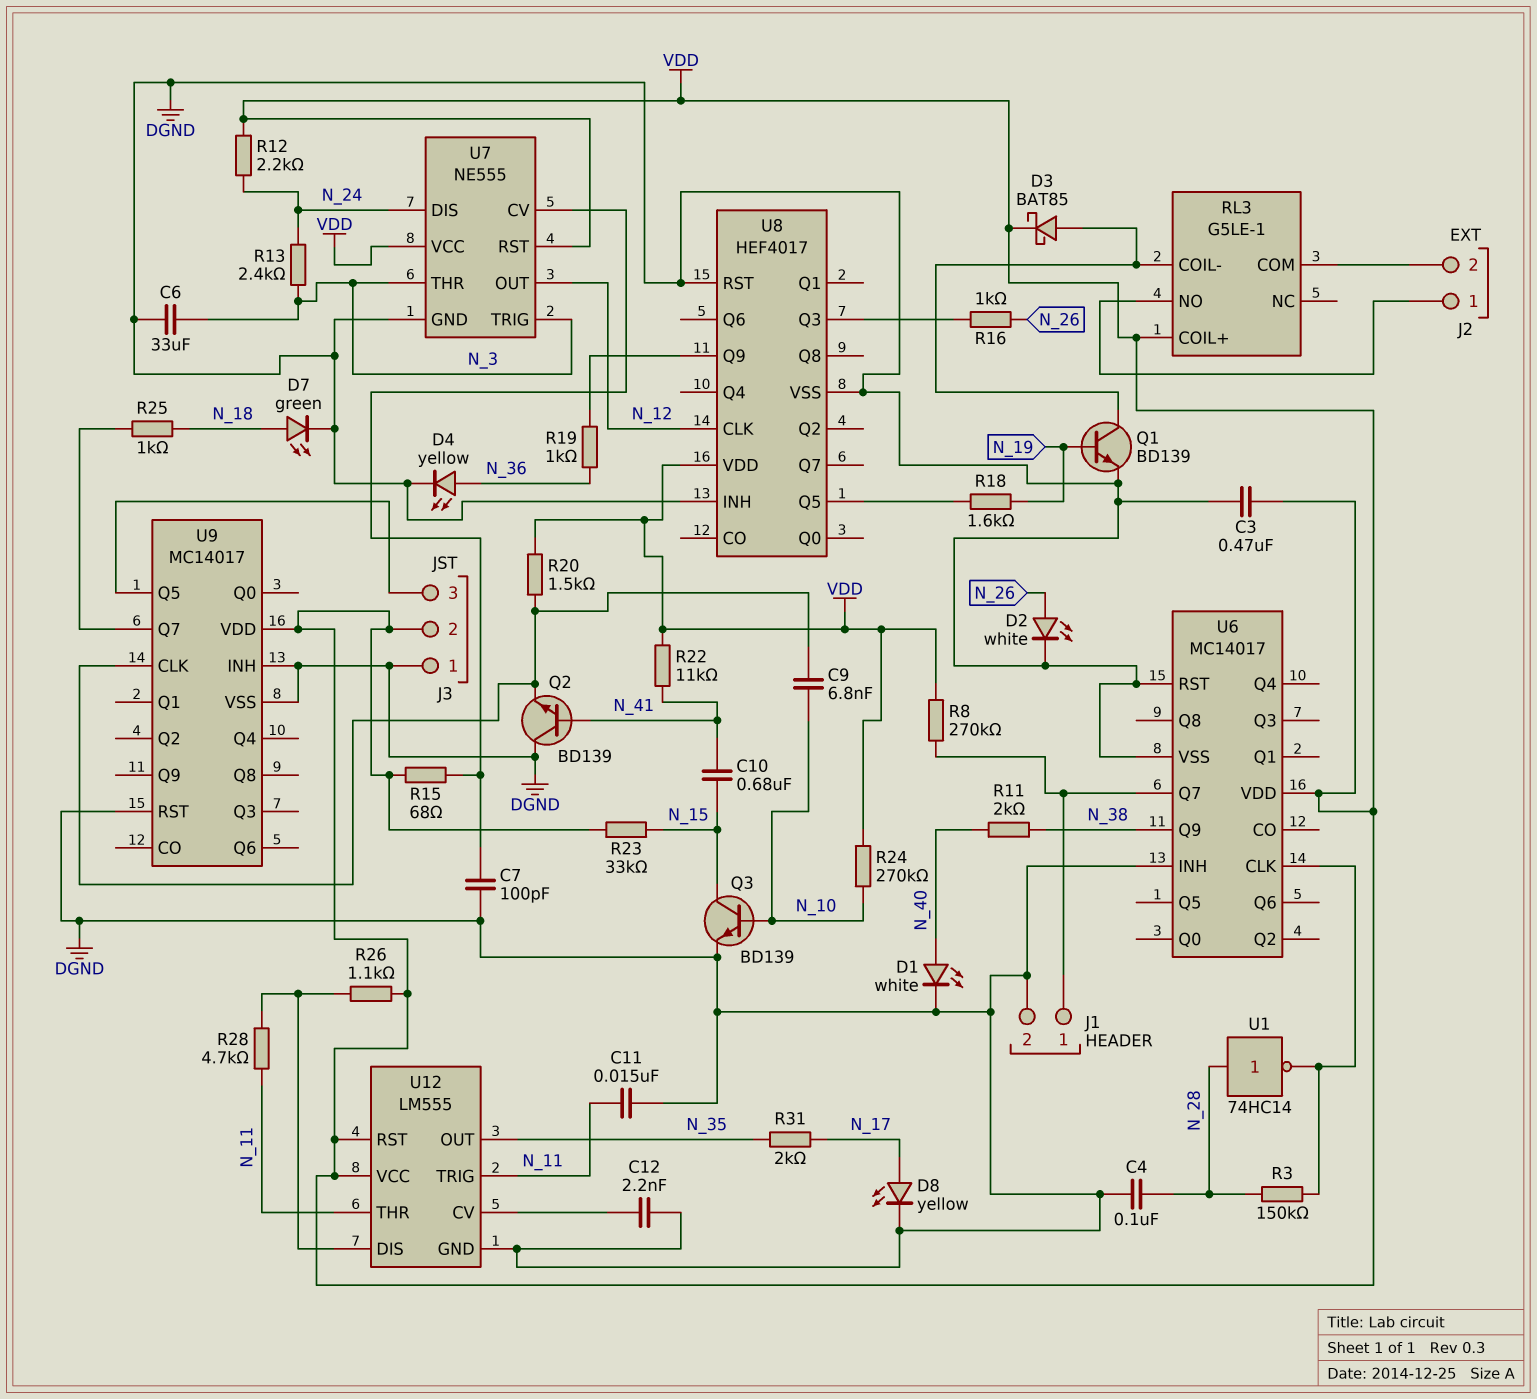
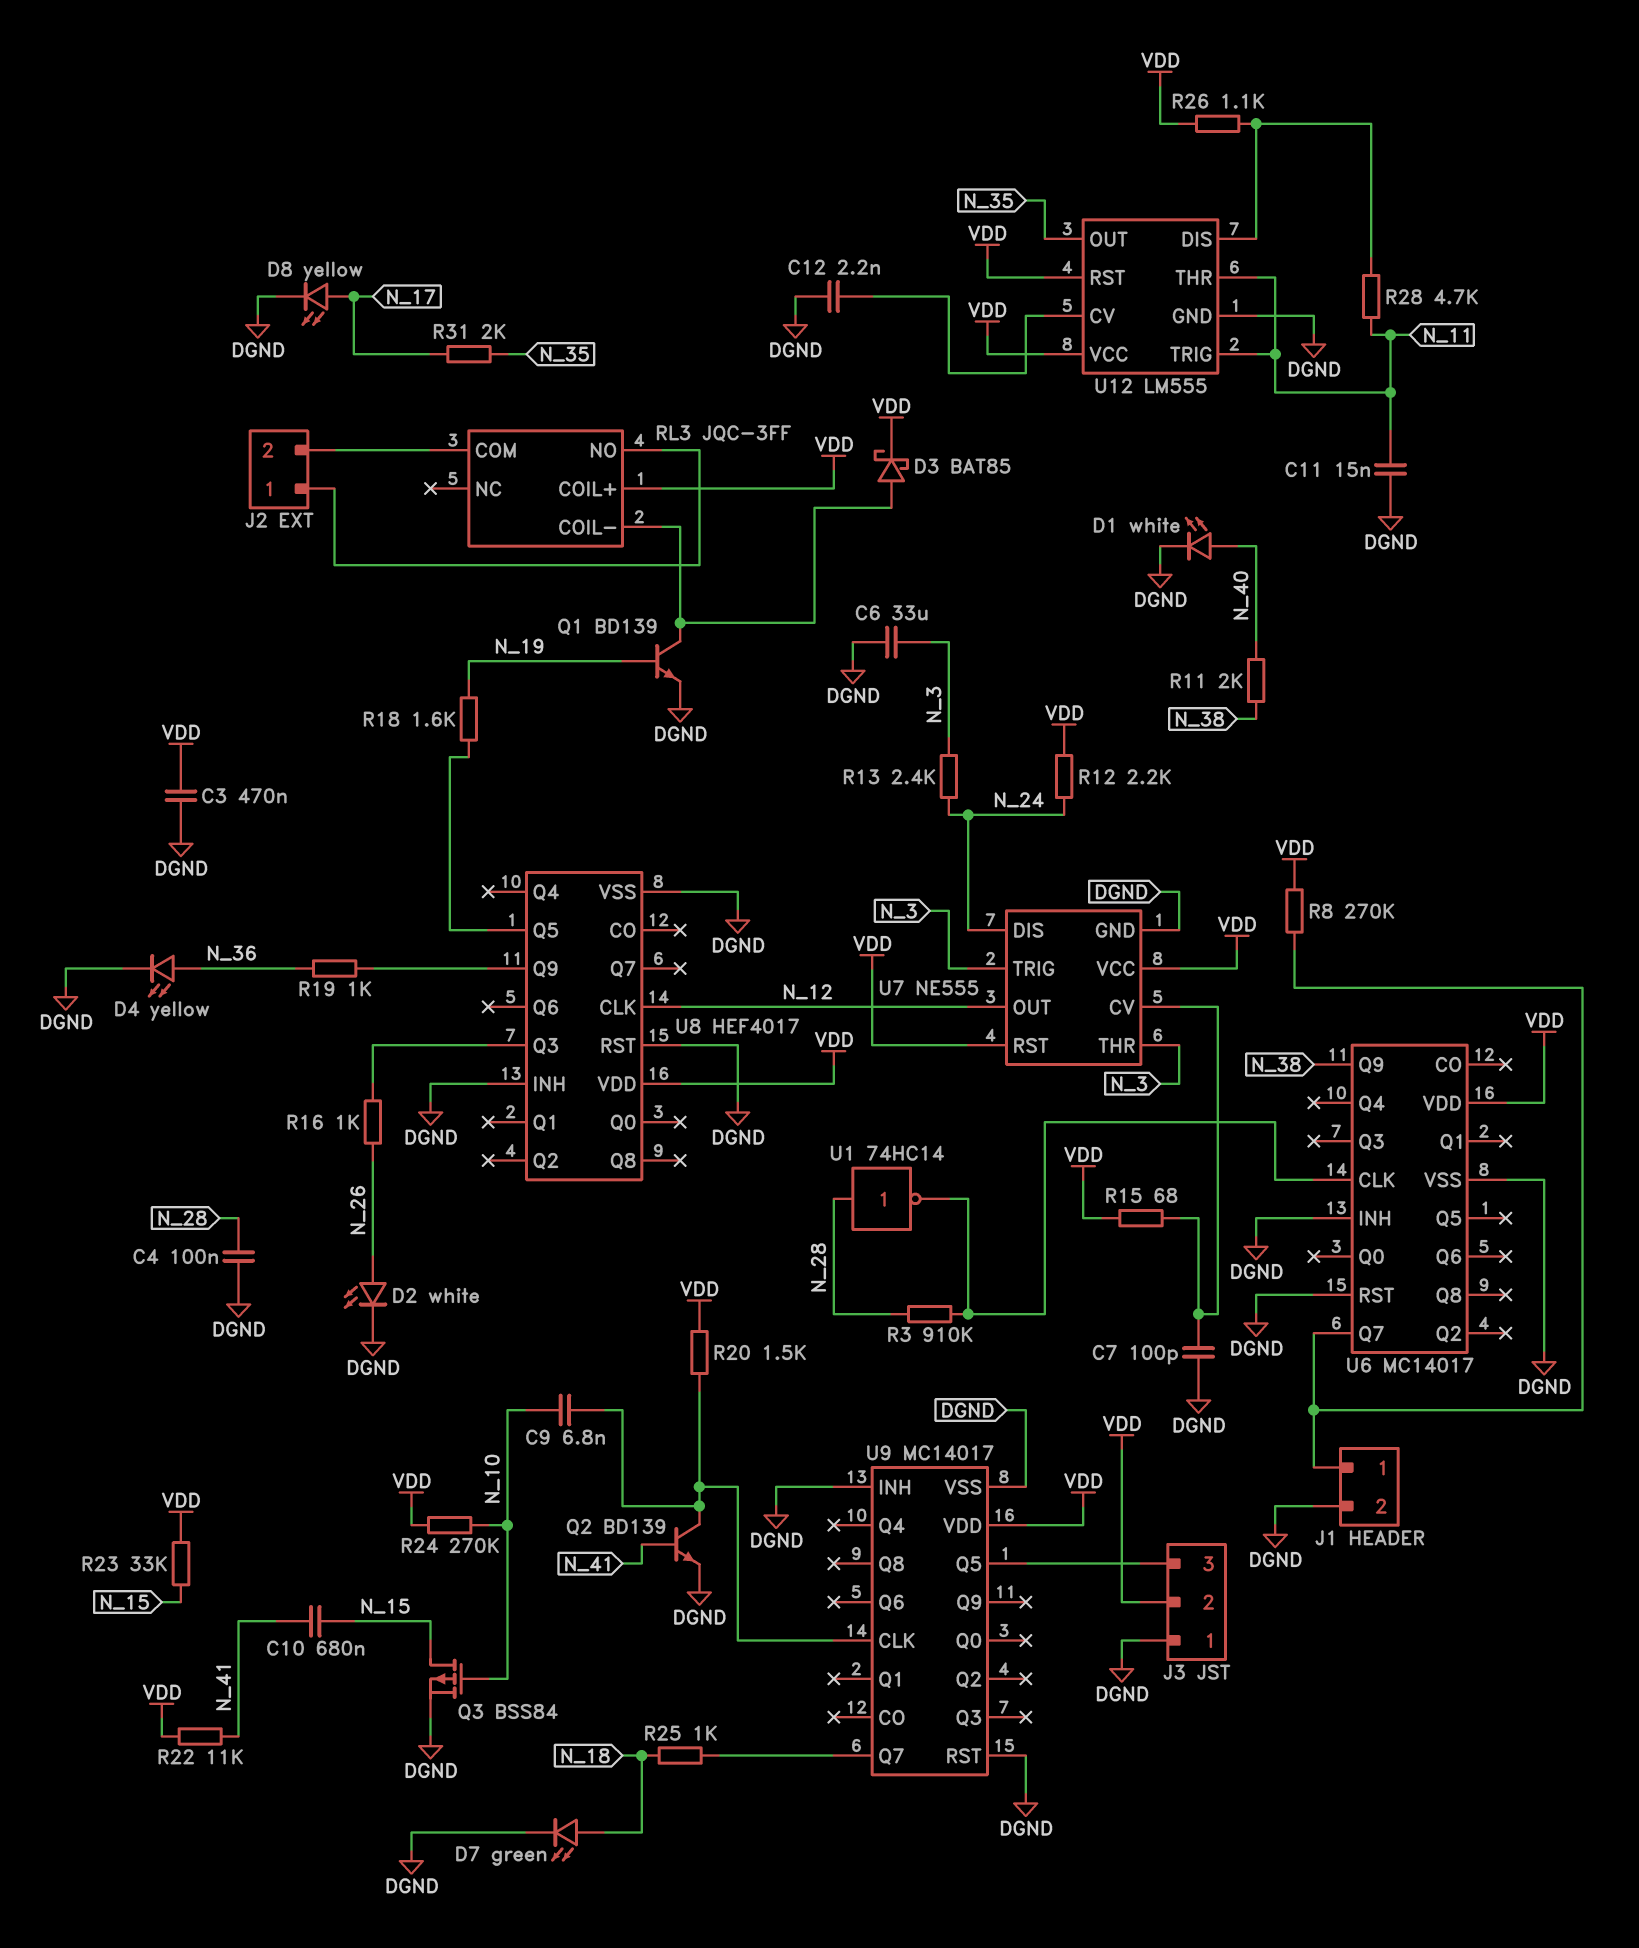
Q2: NPN BD139 (B N_41, C DGND, E U9/CLK) -> NPN BD139 (B N_41, C U9/CLK, E DGND)
Q3: NPN BD139 (B N_10, C N_15, E DGND) -> PMOS BSS84 (G N_10, D N_15, S DGND)
R3: 150k (N_28, U6/CLK) -> 910k (N_28, U6/CLK)
RL3: G5LE-1 -> JQC-3FF

